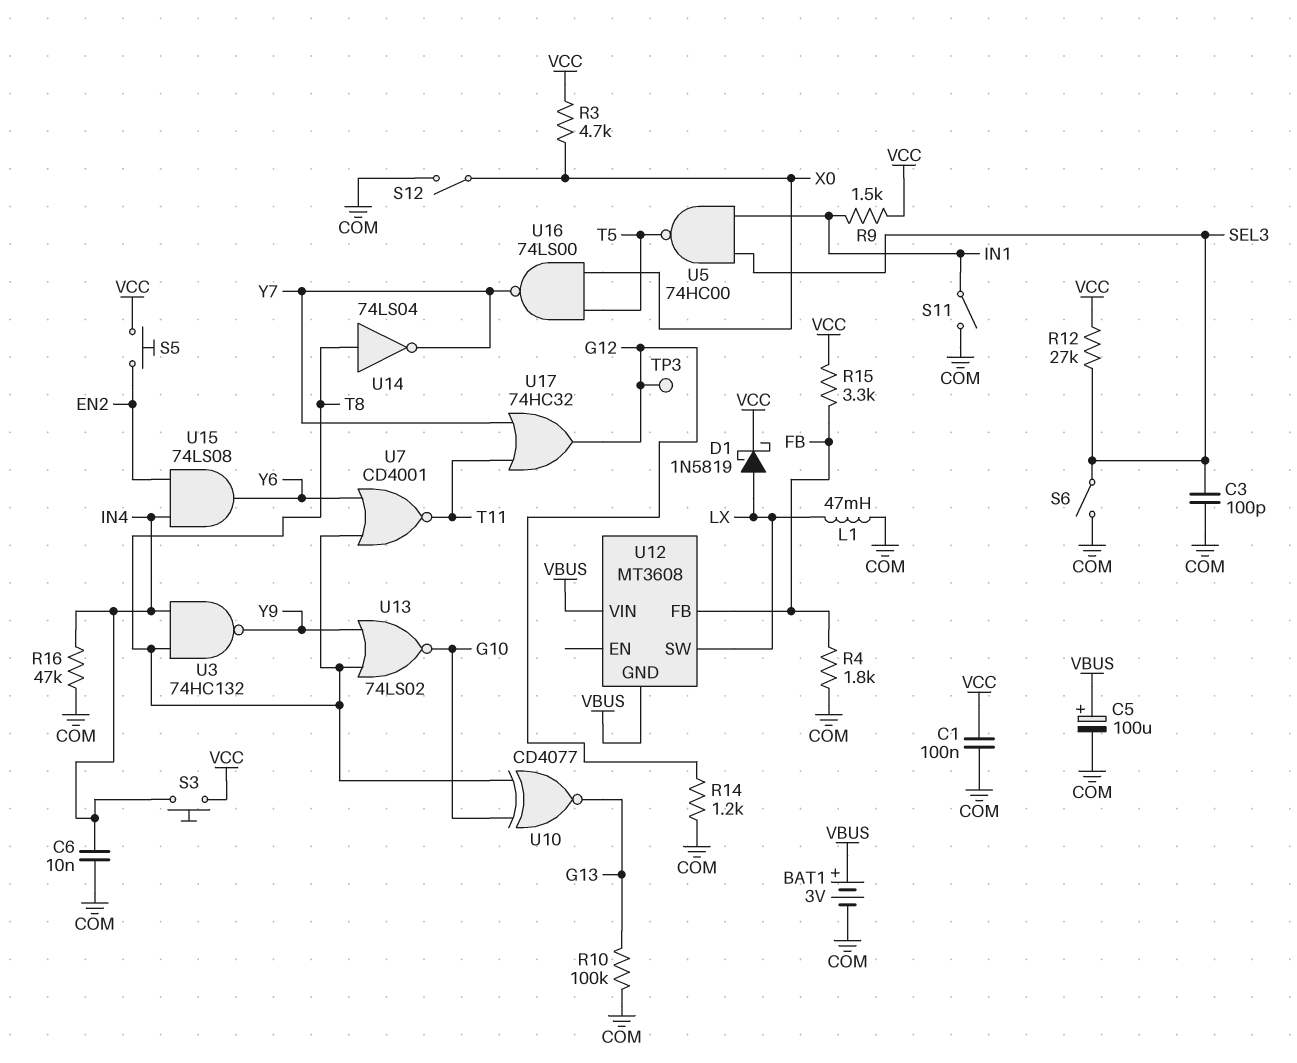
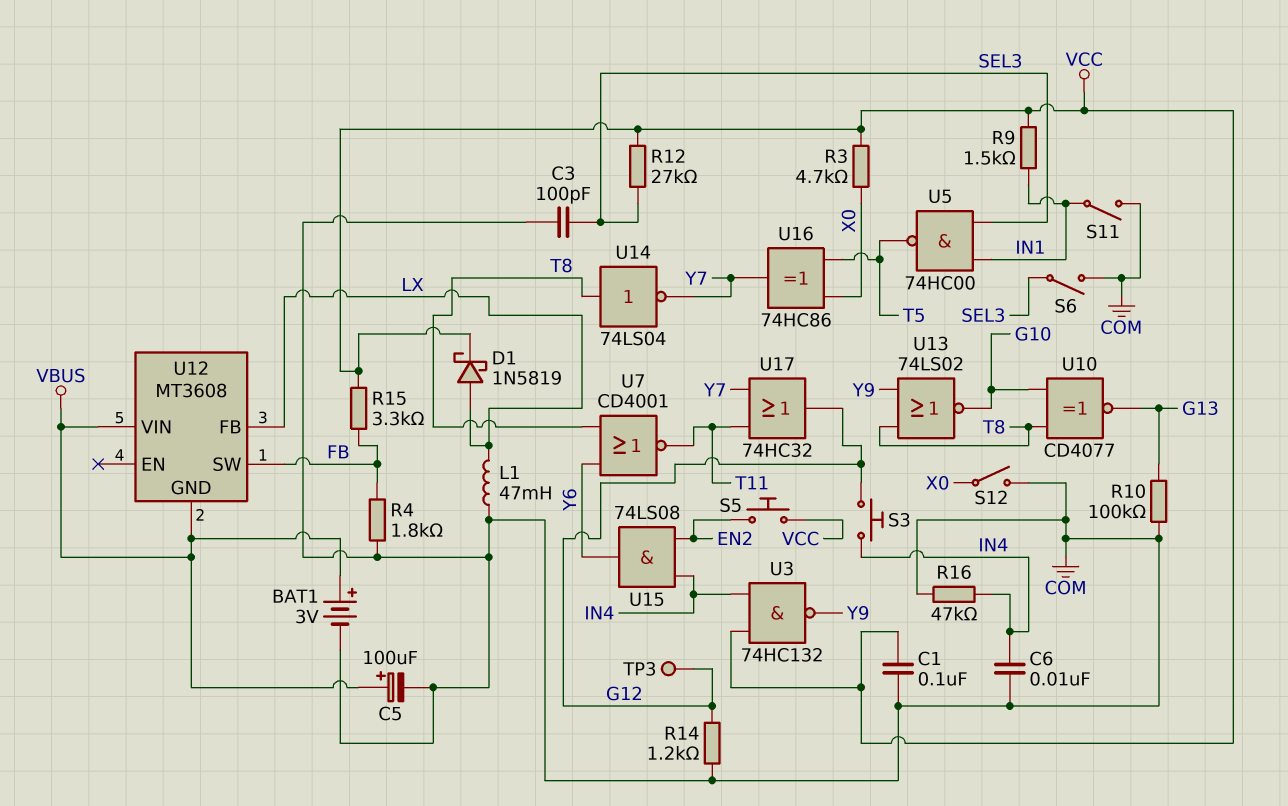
S3: button (IN4, VCC) -> button (G12, IN4)
U3: NAND 74HC132 (in IN4, in T8, out Y9) -> NAND 74HC132 (in IN4, in VCC, out Y9)
U12 pin FB: FB -> LX
U12 pin SW: LX -> FB
U16: NAND 74LS00 (in T5, in X0, out Y7) -> XOR 74HC86 (in T5, in X0, out Y7)

